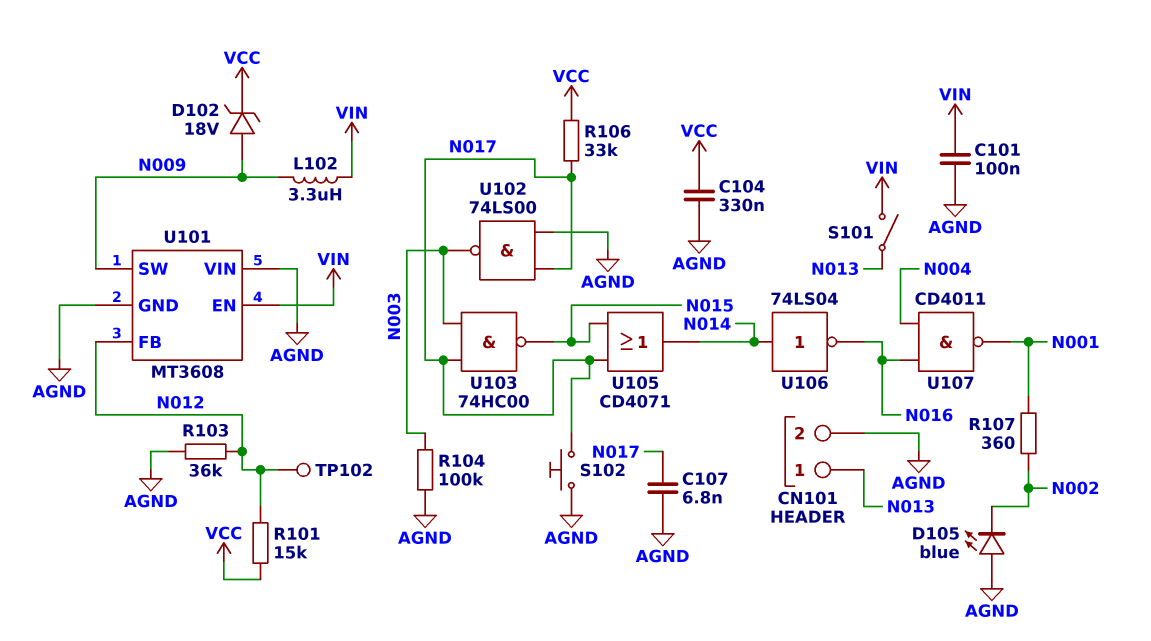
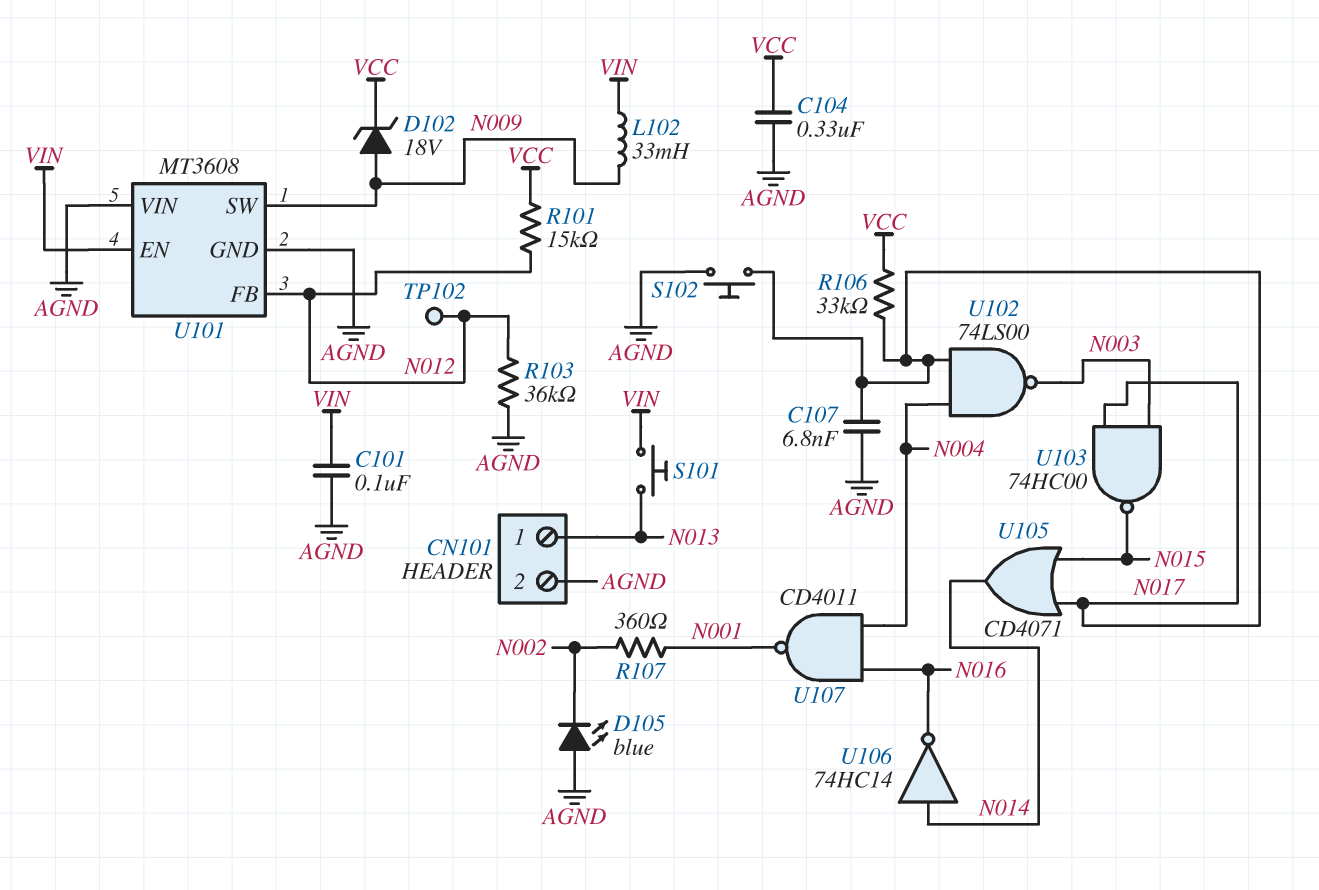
L102: 3.3uH (N009, VIN) -> 33mH (N009, VIN)
R104: 100k (AGND, N003) -> none
S101: switch (N013, VIN) -> button (N013, VIN)
U102: NAND 74LS00 (in AGND, in N017, out N003) -> NAND 74LS00 (in N004, in N017, out N003)
U106: NOT 74LS04 (in N014, out N016) -> NOT 74HC14 (in N014, out N016)

